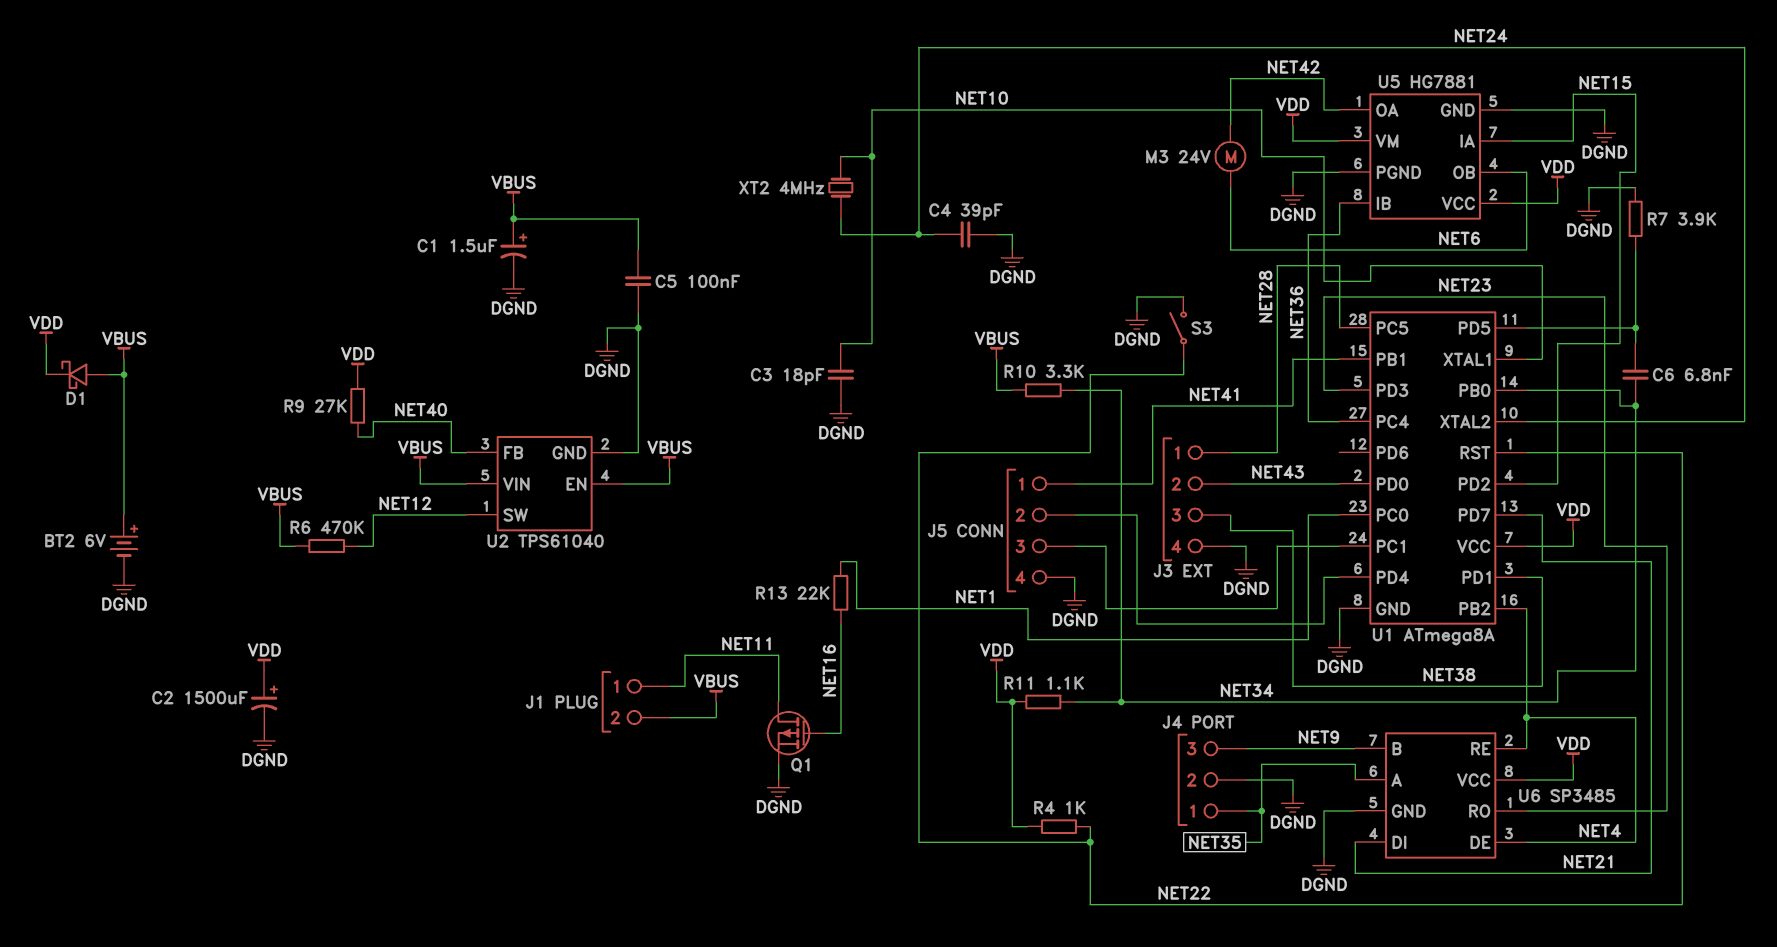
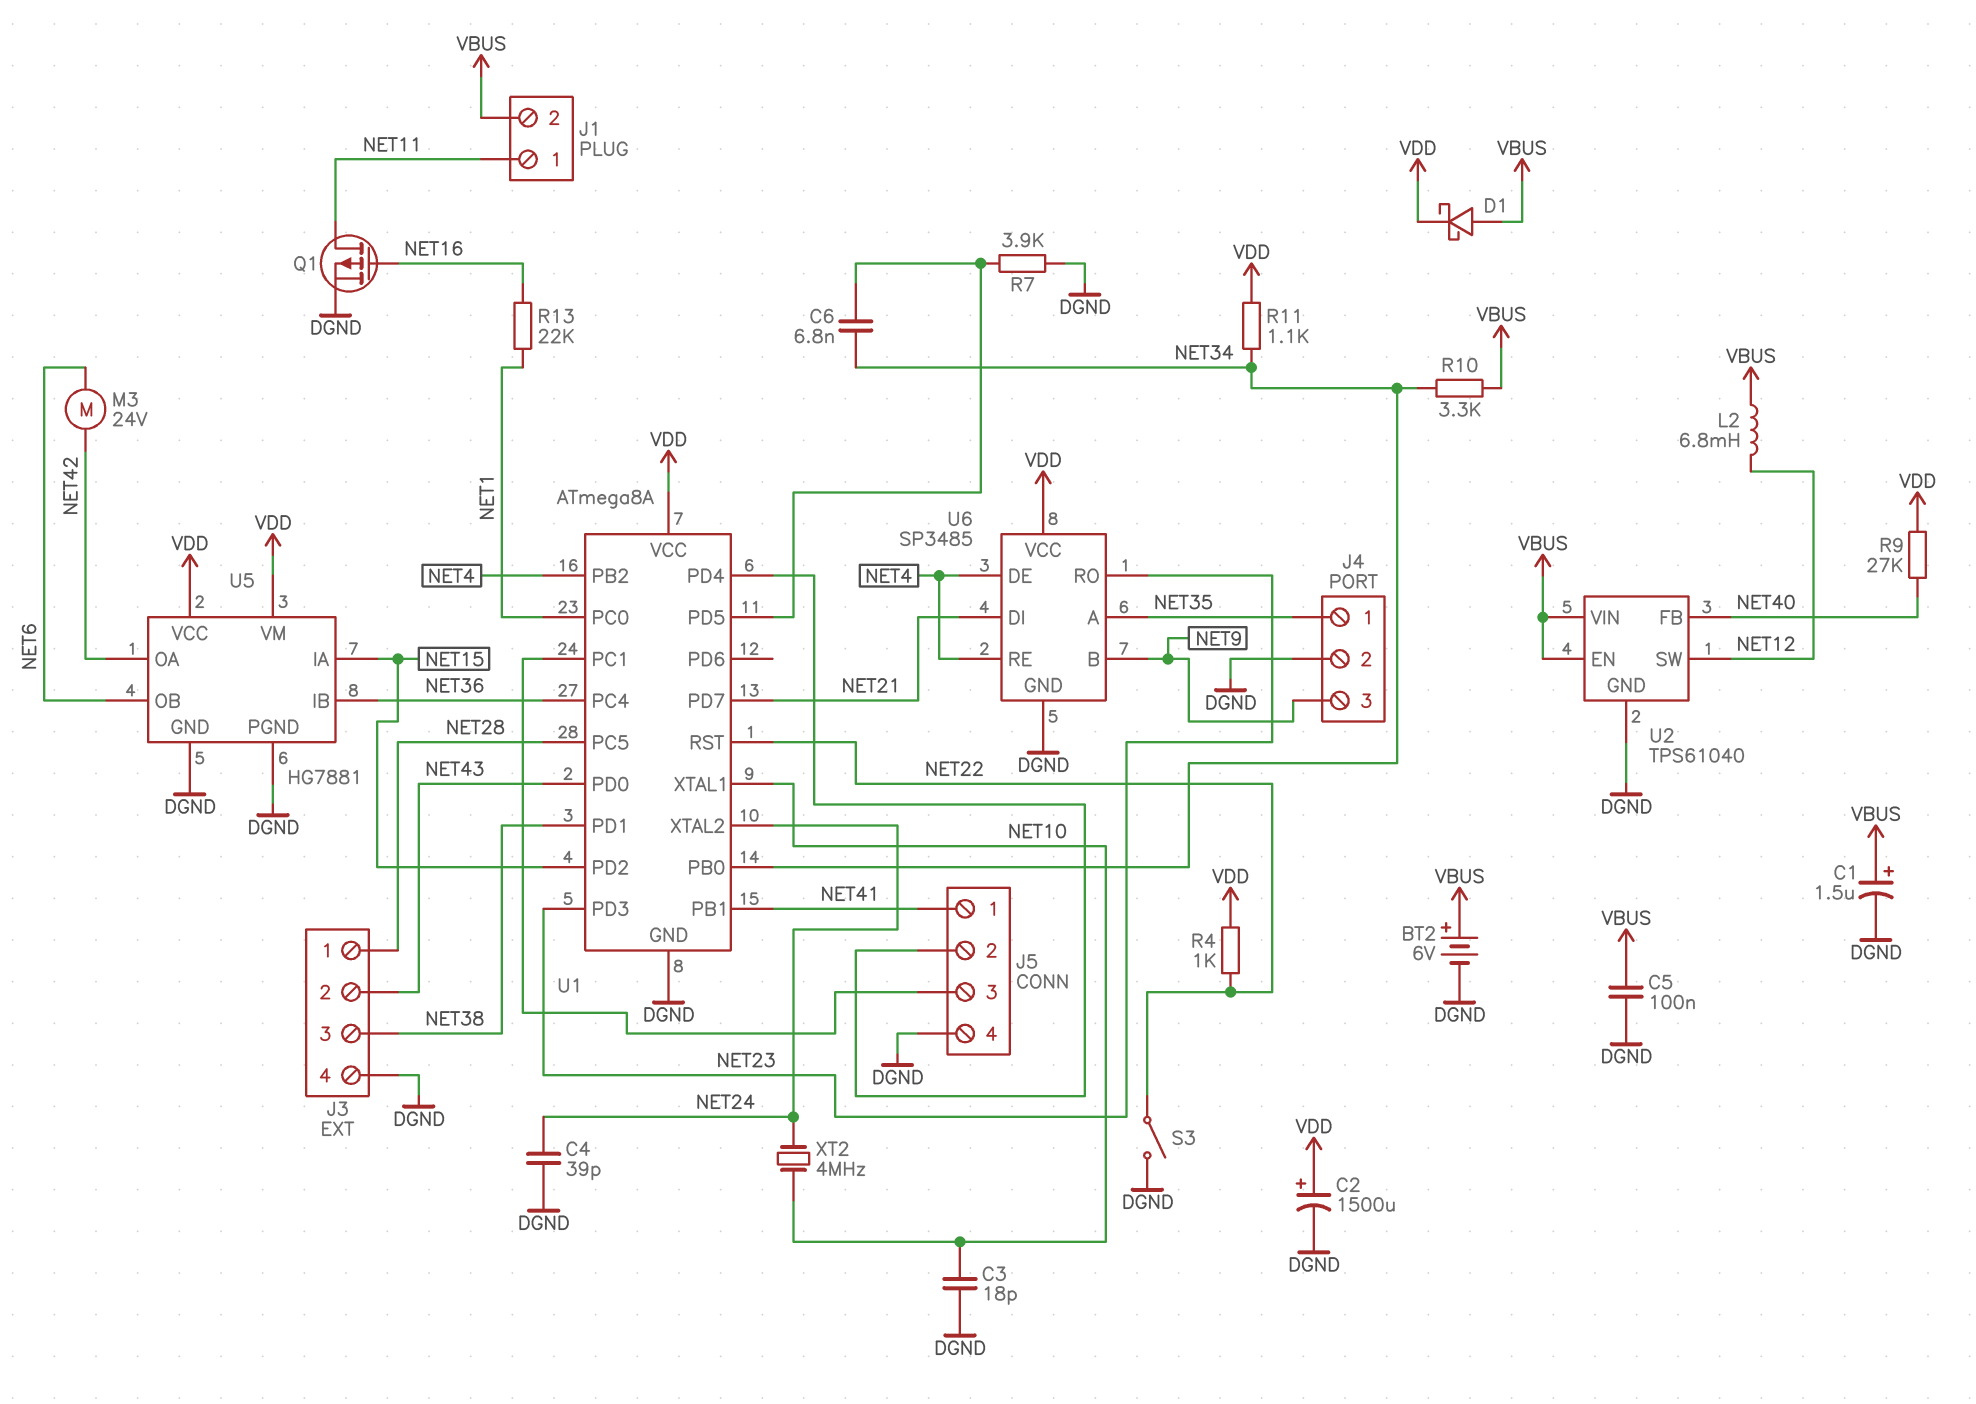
L2: none -> 6.8mH (NET12, VBUS)
R6: 470k (NET12, VBUS) -> none

